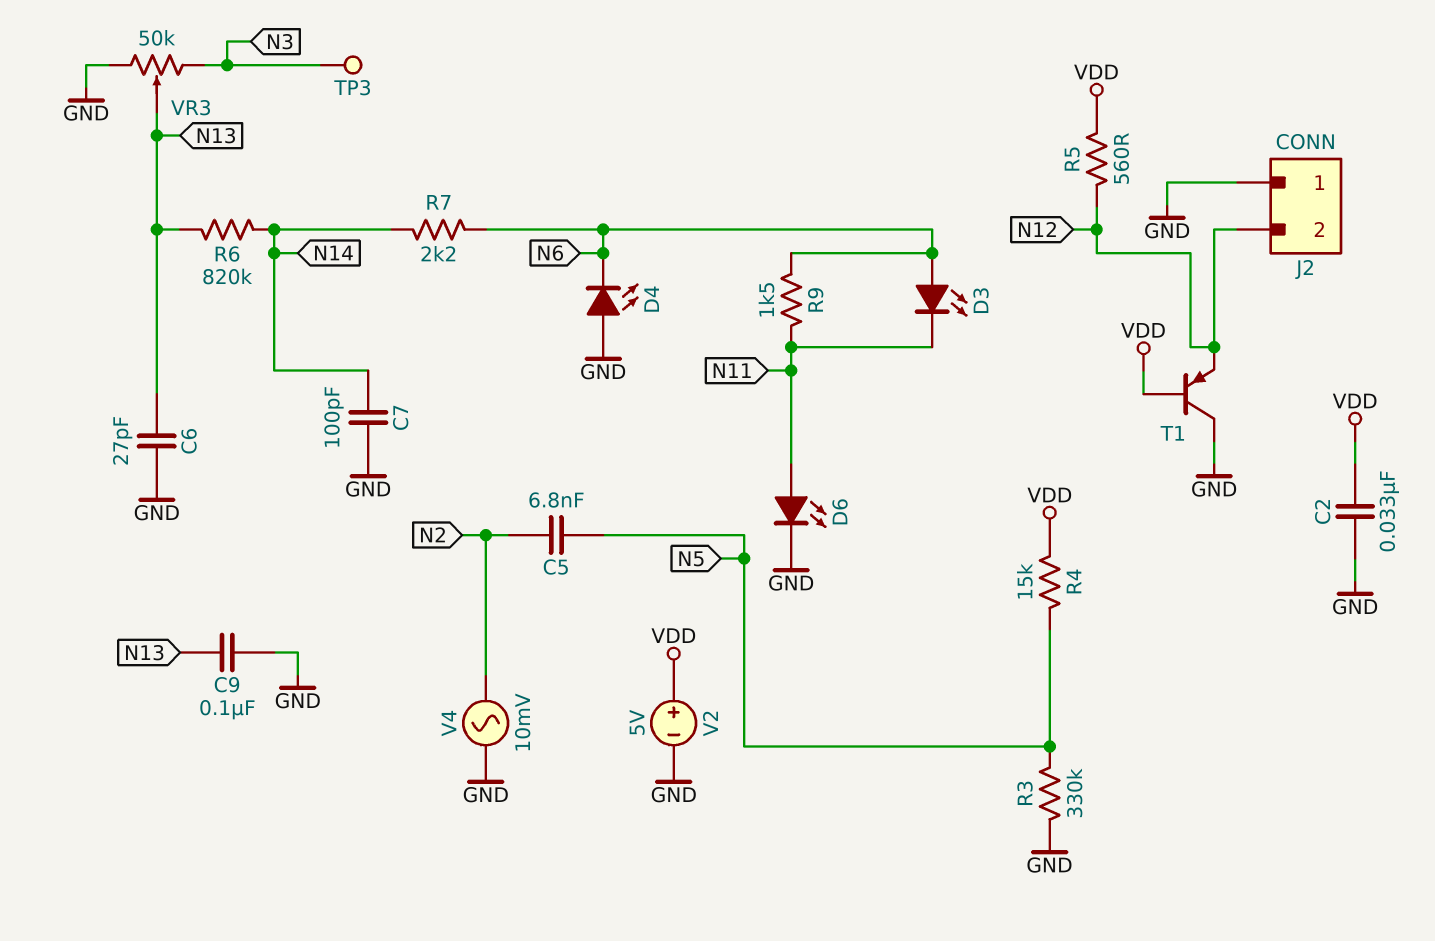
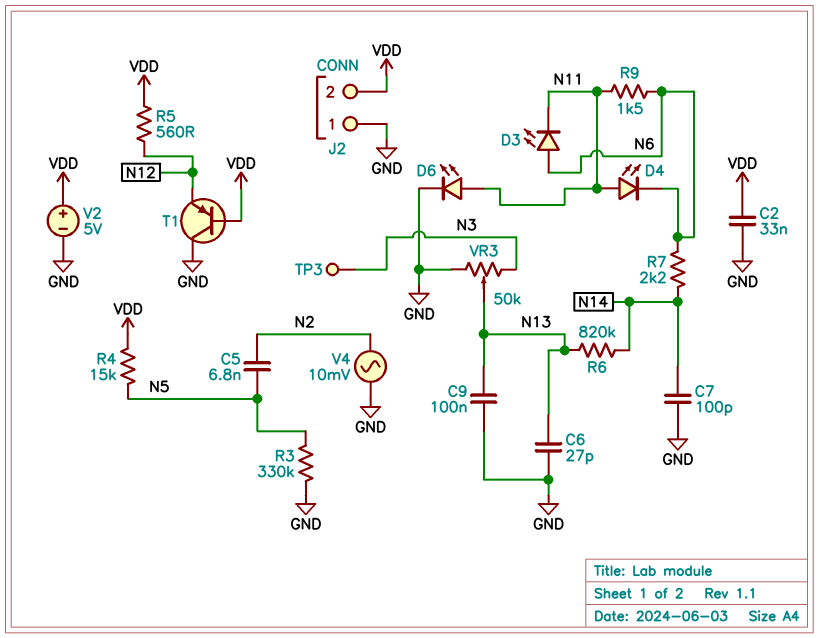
D4: LED (A GND, K N6) -> LED (A N11, K N6)
J2 pin 2: N12 -> VDD

